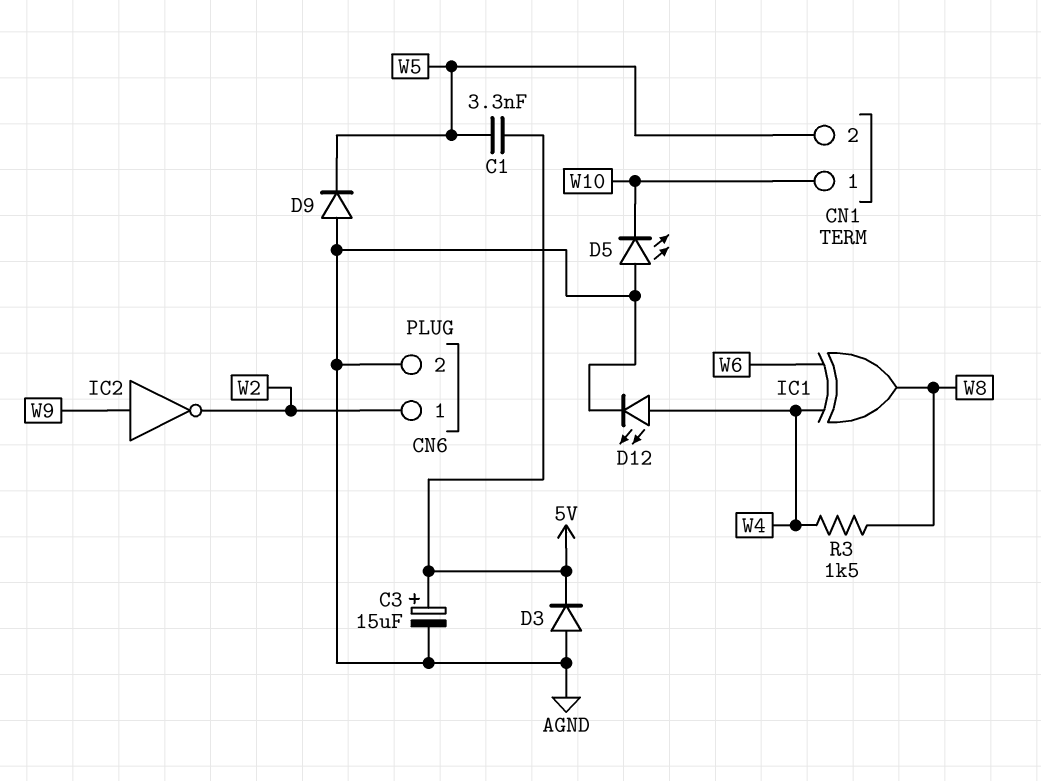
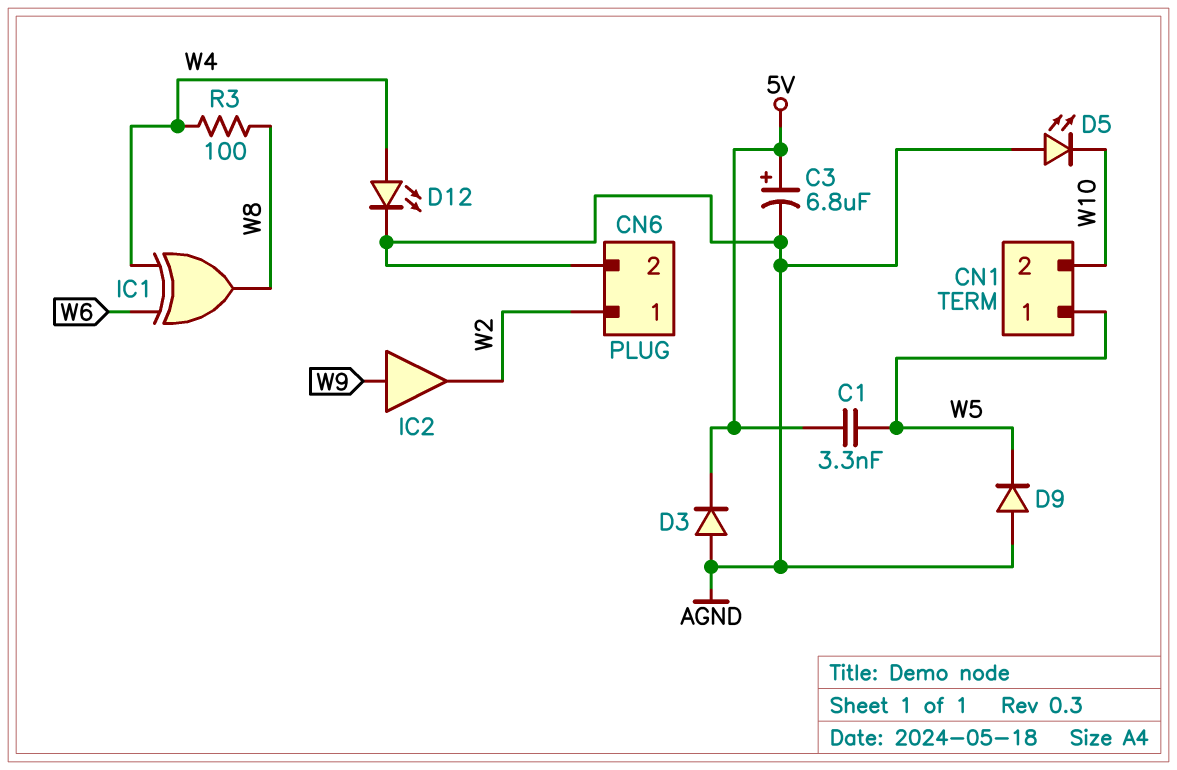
C3: 15uF (plus 5V, minus AGND) -> 6.8uF (plus 5V, minus AGND)
CN1 pin 1: W10 -> W5
CN1 pin 2: W5 -> W10
IC2: NOT (in W9, out W2) -> buffer (in W9, out W2)
R3: 1.5k (W4, W8) -> 100 (W4, W8)

